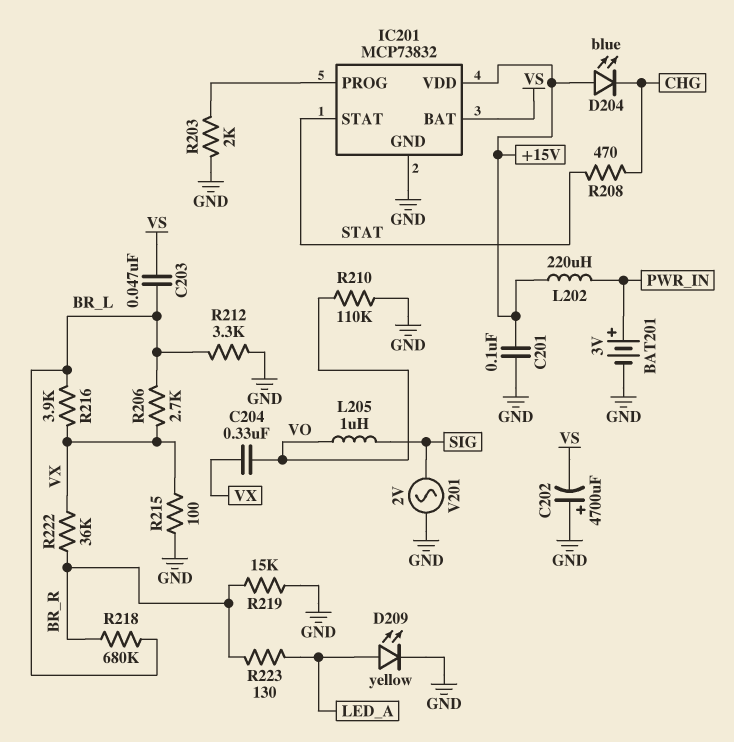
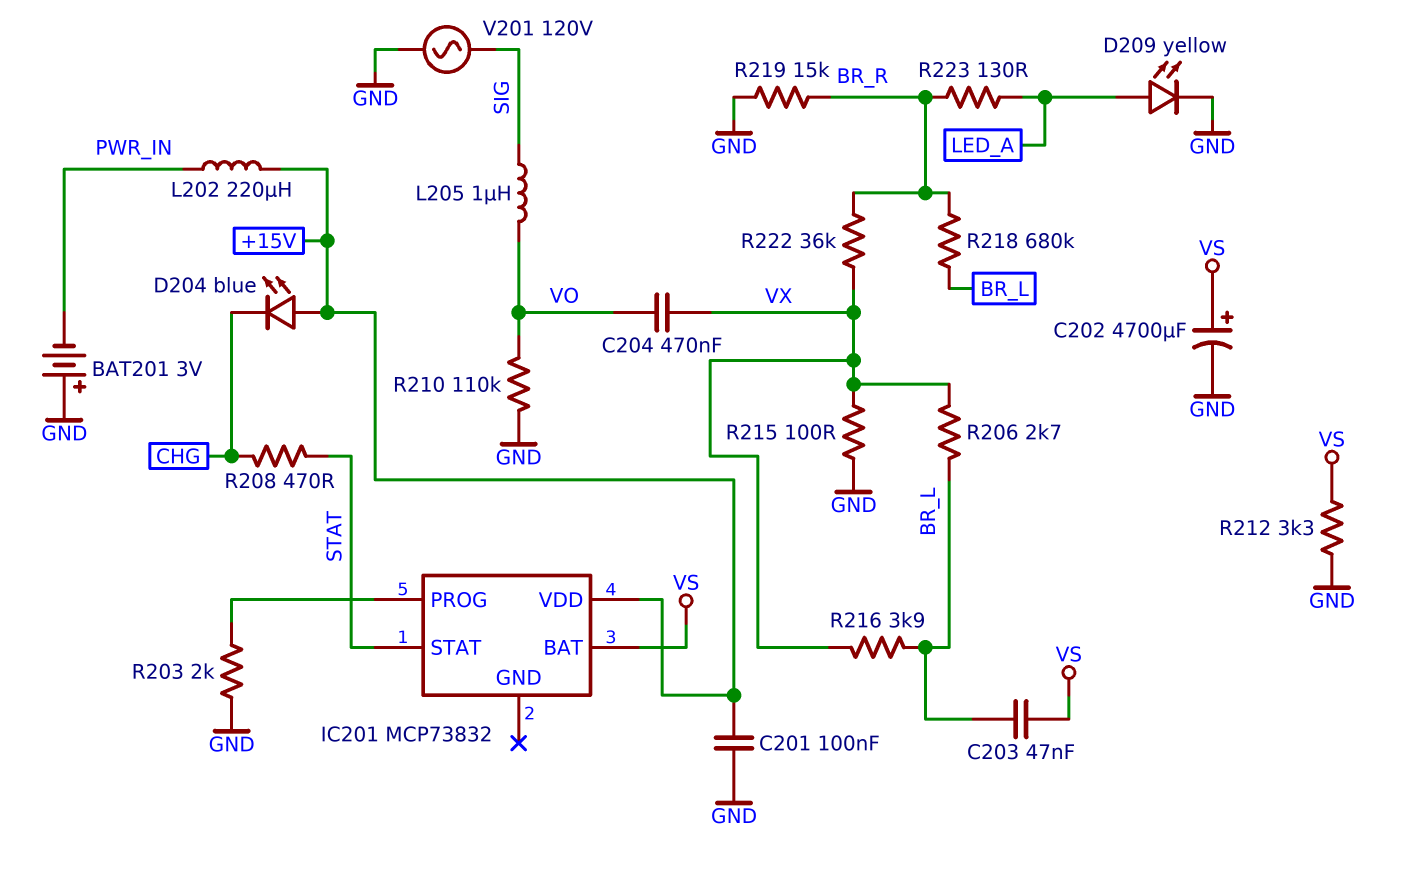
BAT201: 3V (plus PWR_IN, minus GND) -> 3V (plus GND, minus PWR_IN)
C202: 4700uF (plus GND, minus VS) -> 4700uF (plus VS, minus GND)
C204: 330nF (VO, VX) -> 470nF (VO, VX)
IC201 pin GND: GND -> none
R212: 3.3k (BR_L, GND) -> 3.3k (GND, VS)
V201: AC 2V (GND, SIG) -> AC 120V (GND, SIG)

